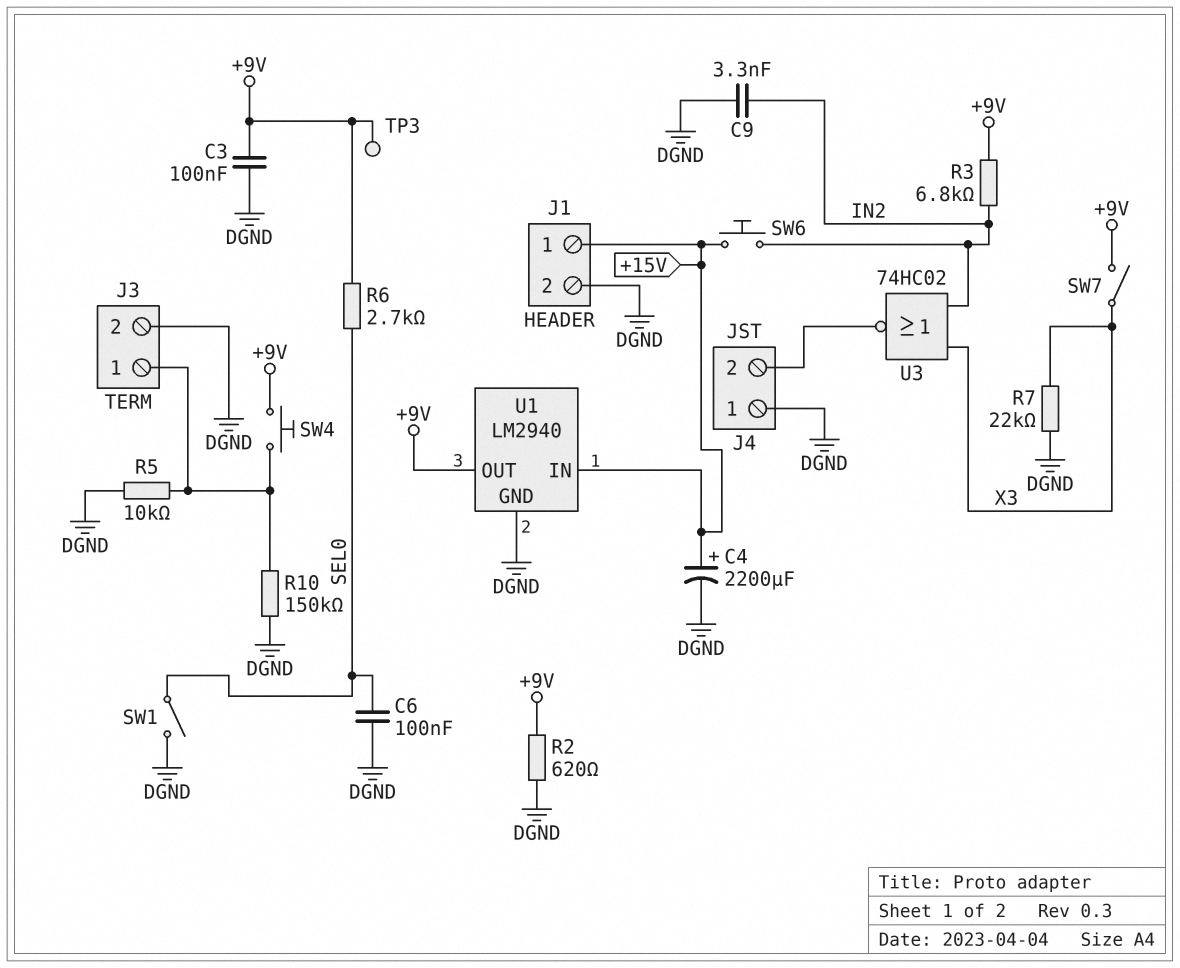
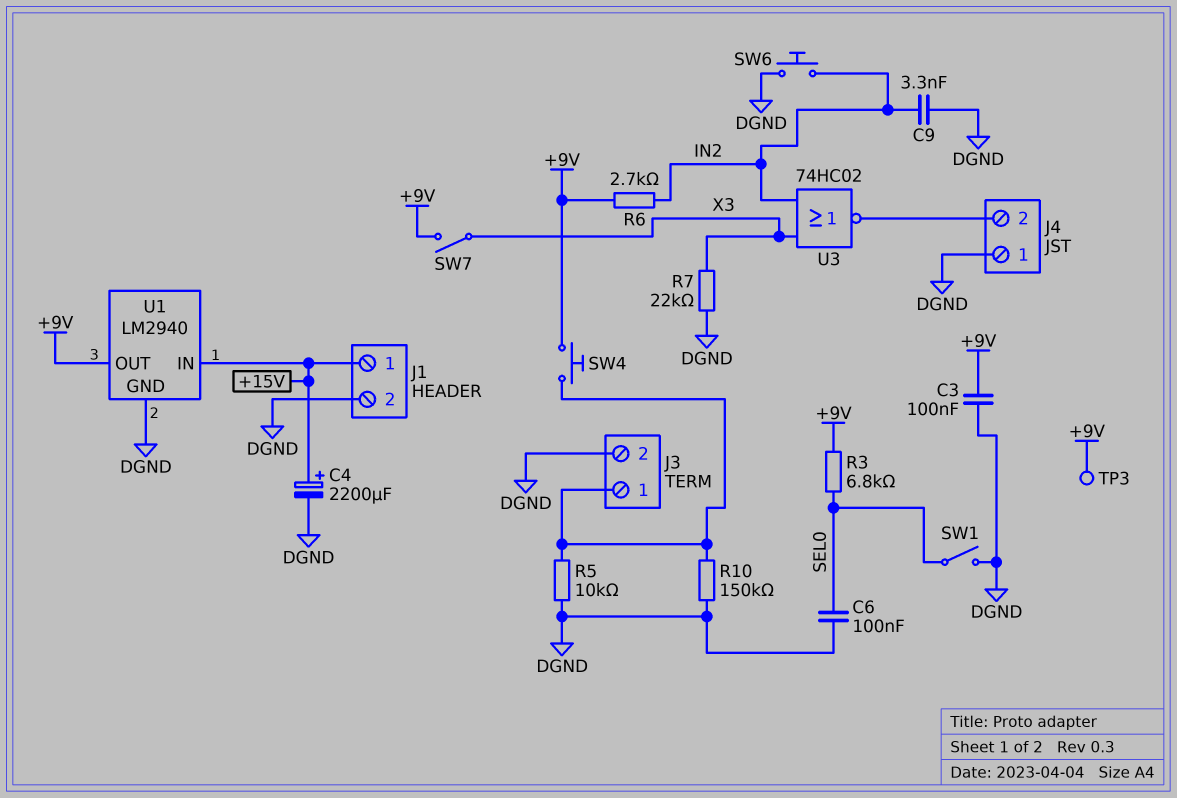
R2: 620 (+9V, DGND) -> none
R3: 6.8k (+9V, IN2) -> 6.8k (+9V, SEL0)
R6: 2.7k (+9V, SEL0) -> 2.7k (+9V, IN2)
SW6: button (+15V, IN2) -> button (DGND, IN2)

